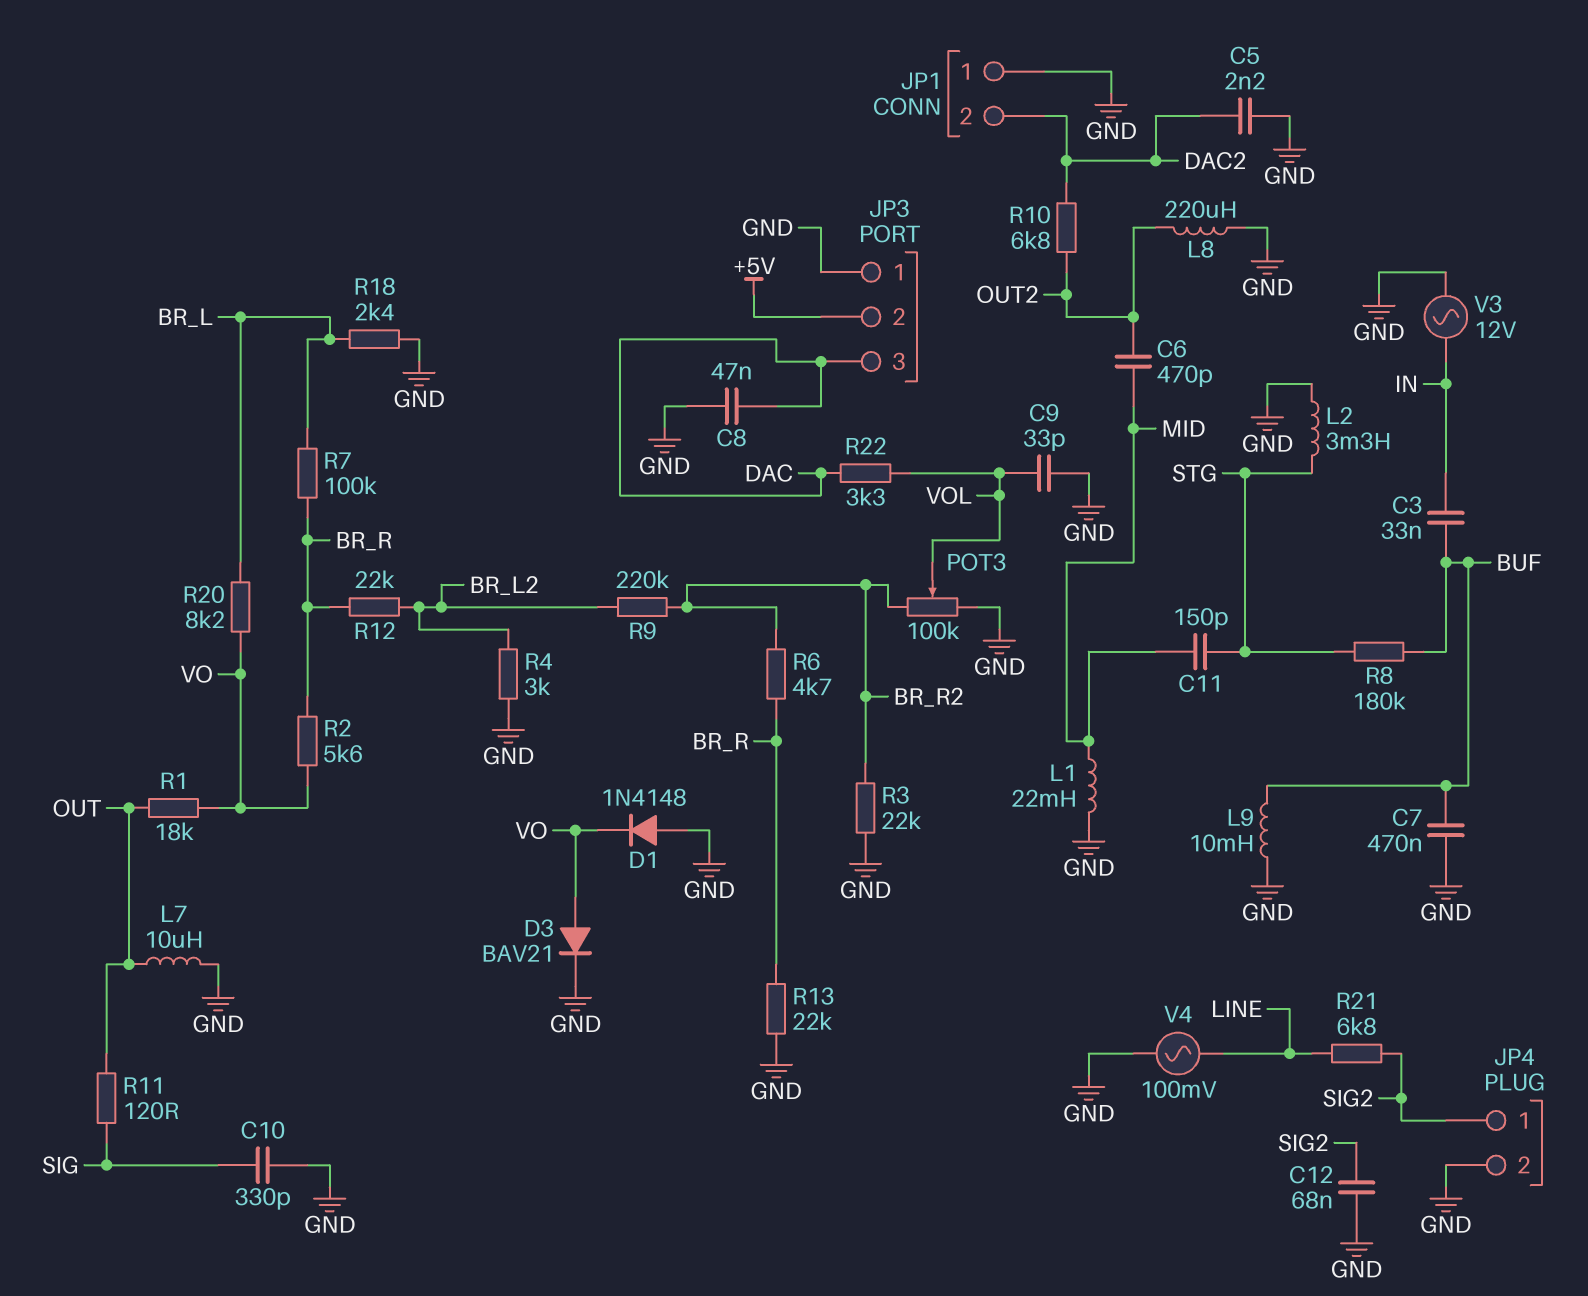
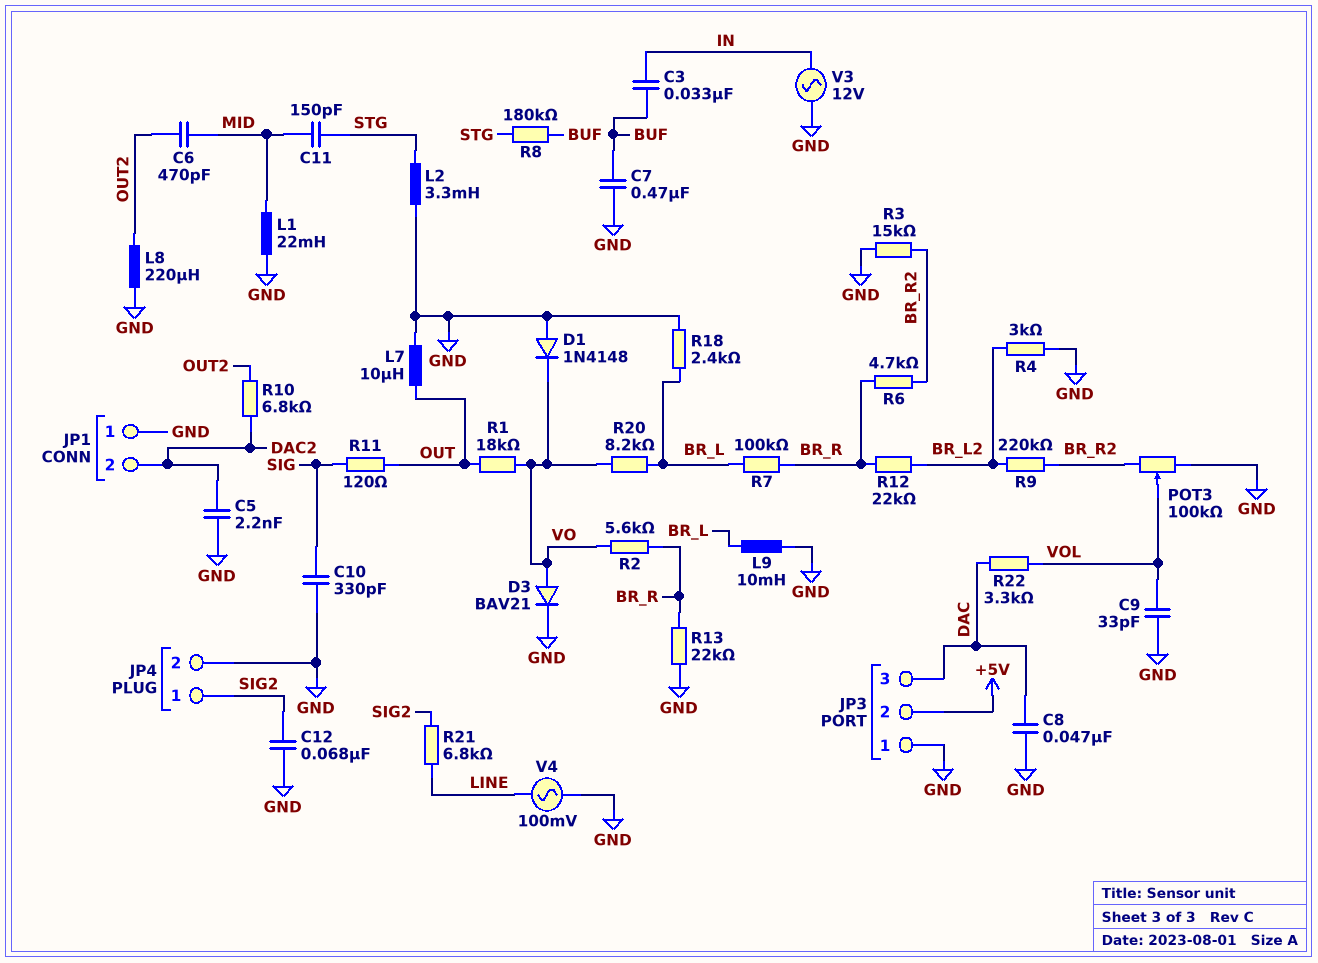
L9: 10mH (BUF, GND) -> 10mH (BR_L, GND)
R3: 22k (BR_R2, GND) -> 15k (BR_R2, GND)

